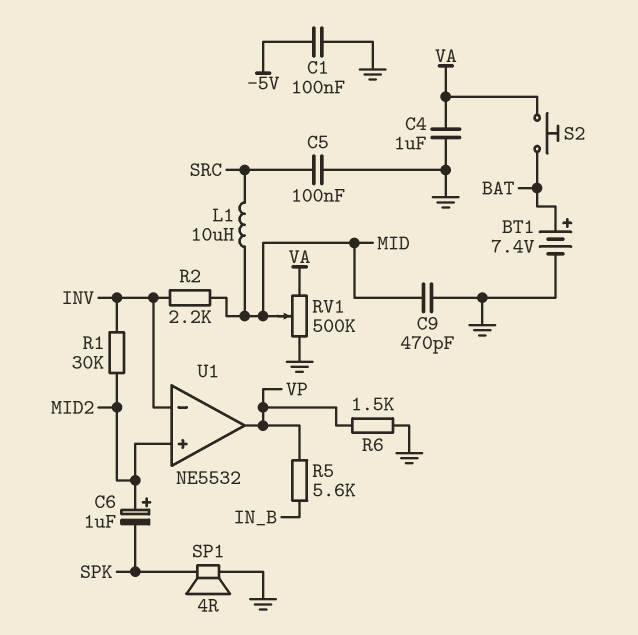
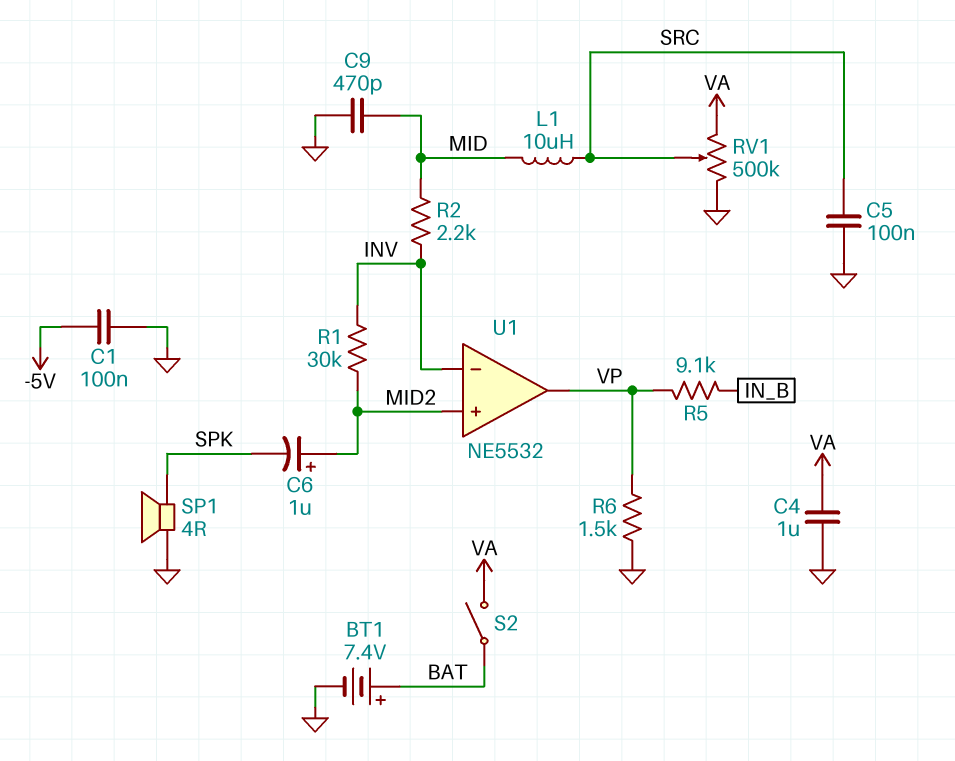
R5: 5.6k (IN_B, VP) -> 9.1k (IN_B, VP)
RV1: 500k (GND, VA, wiper MID) -> 500k (GND, VA, wiper SRC)
S2: button (BAT, VA) -> switch (BAT, VA)

